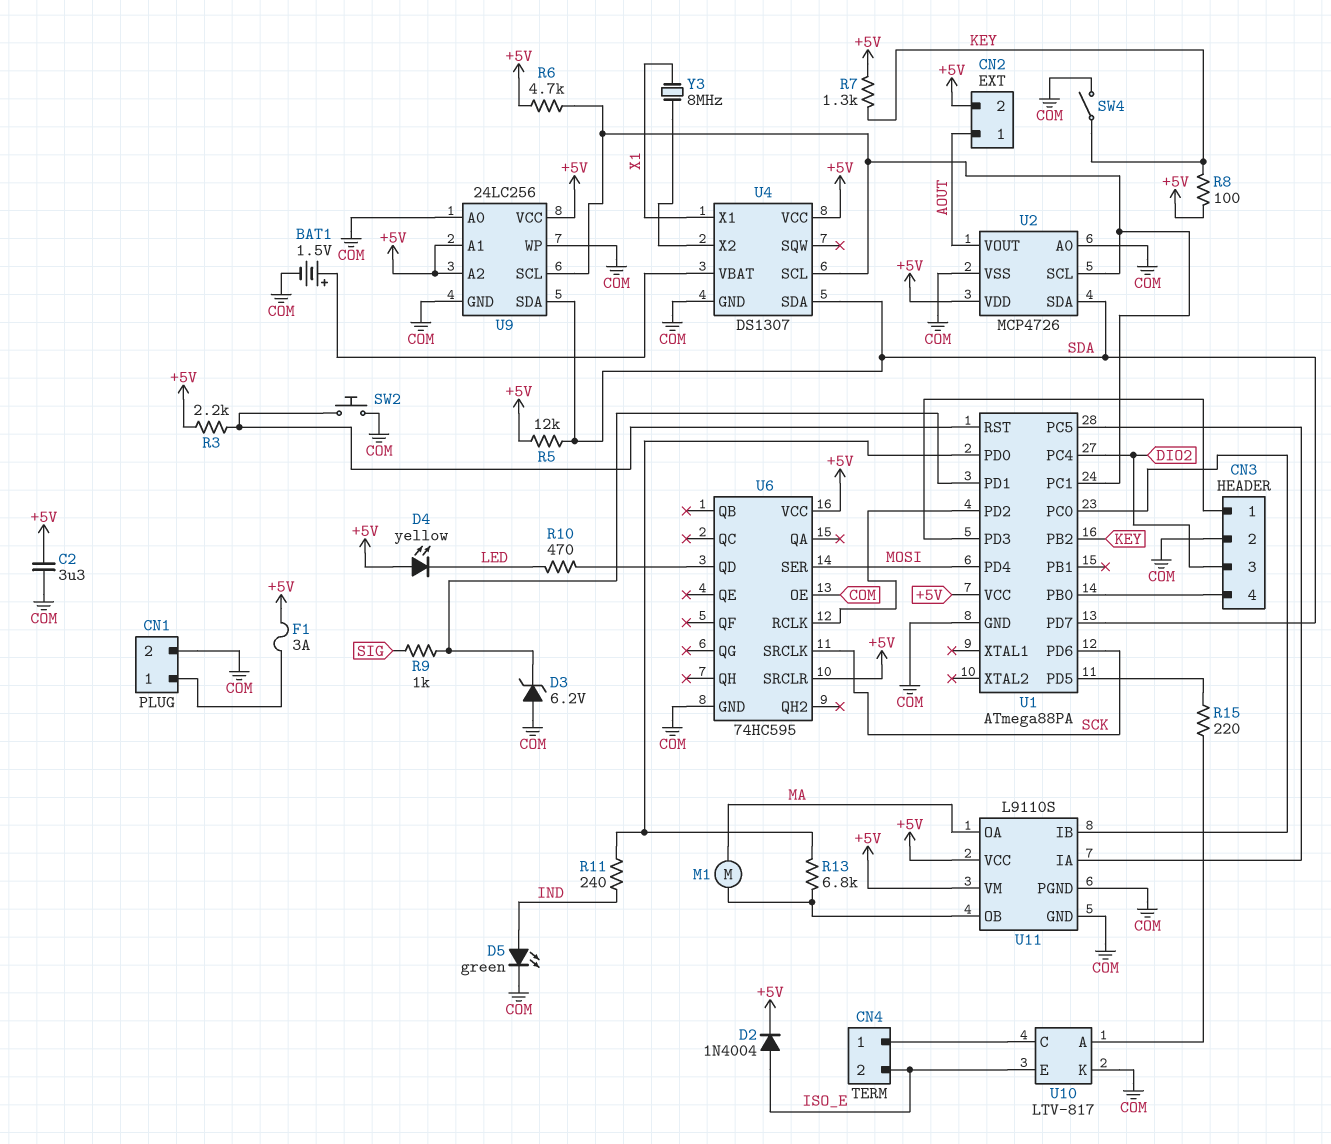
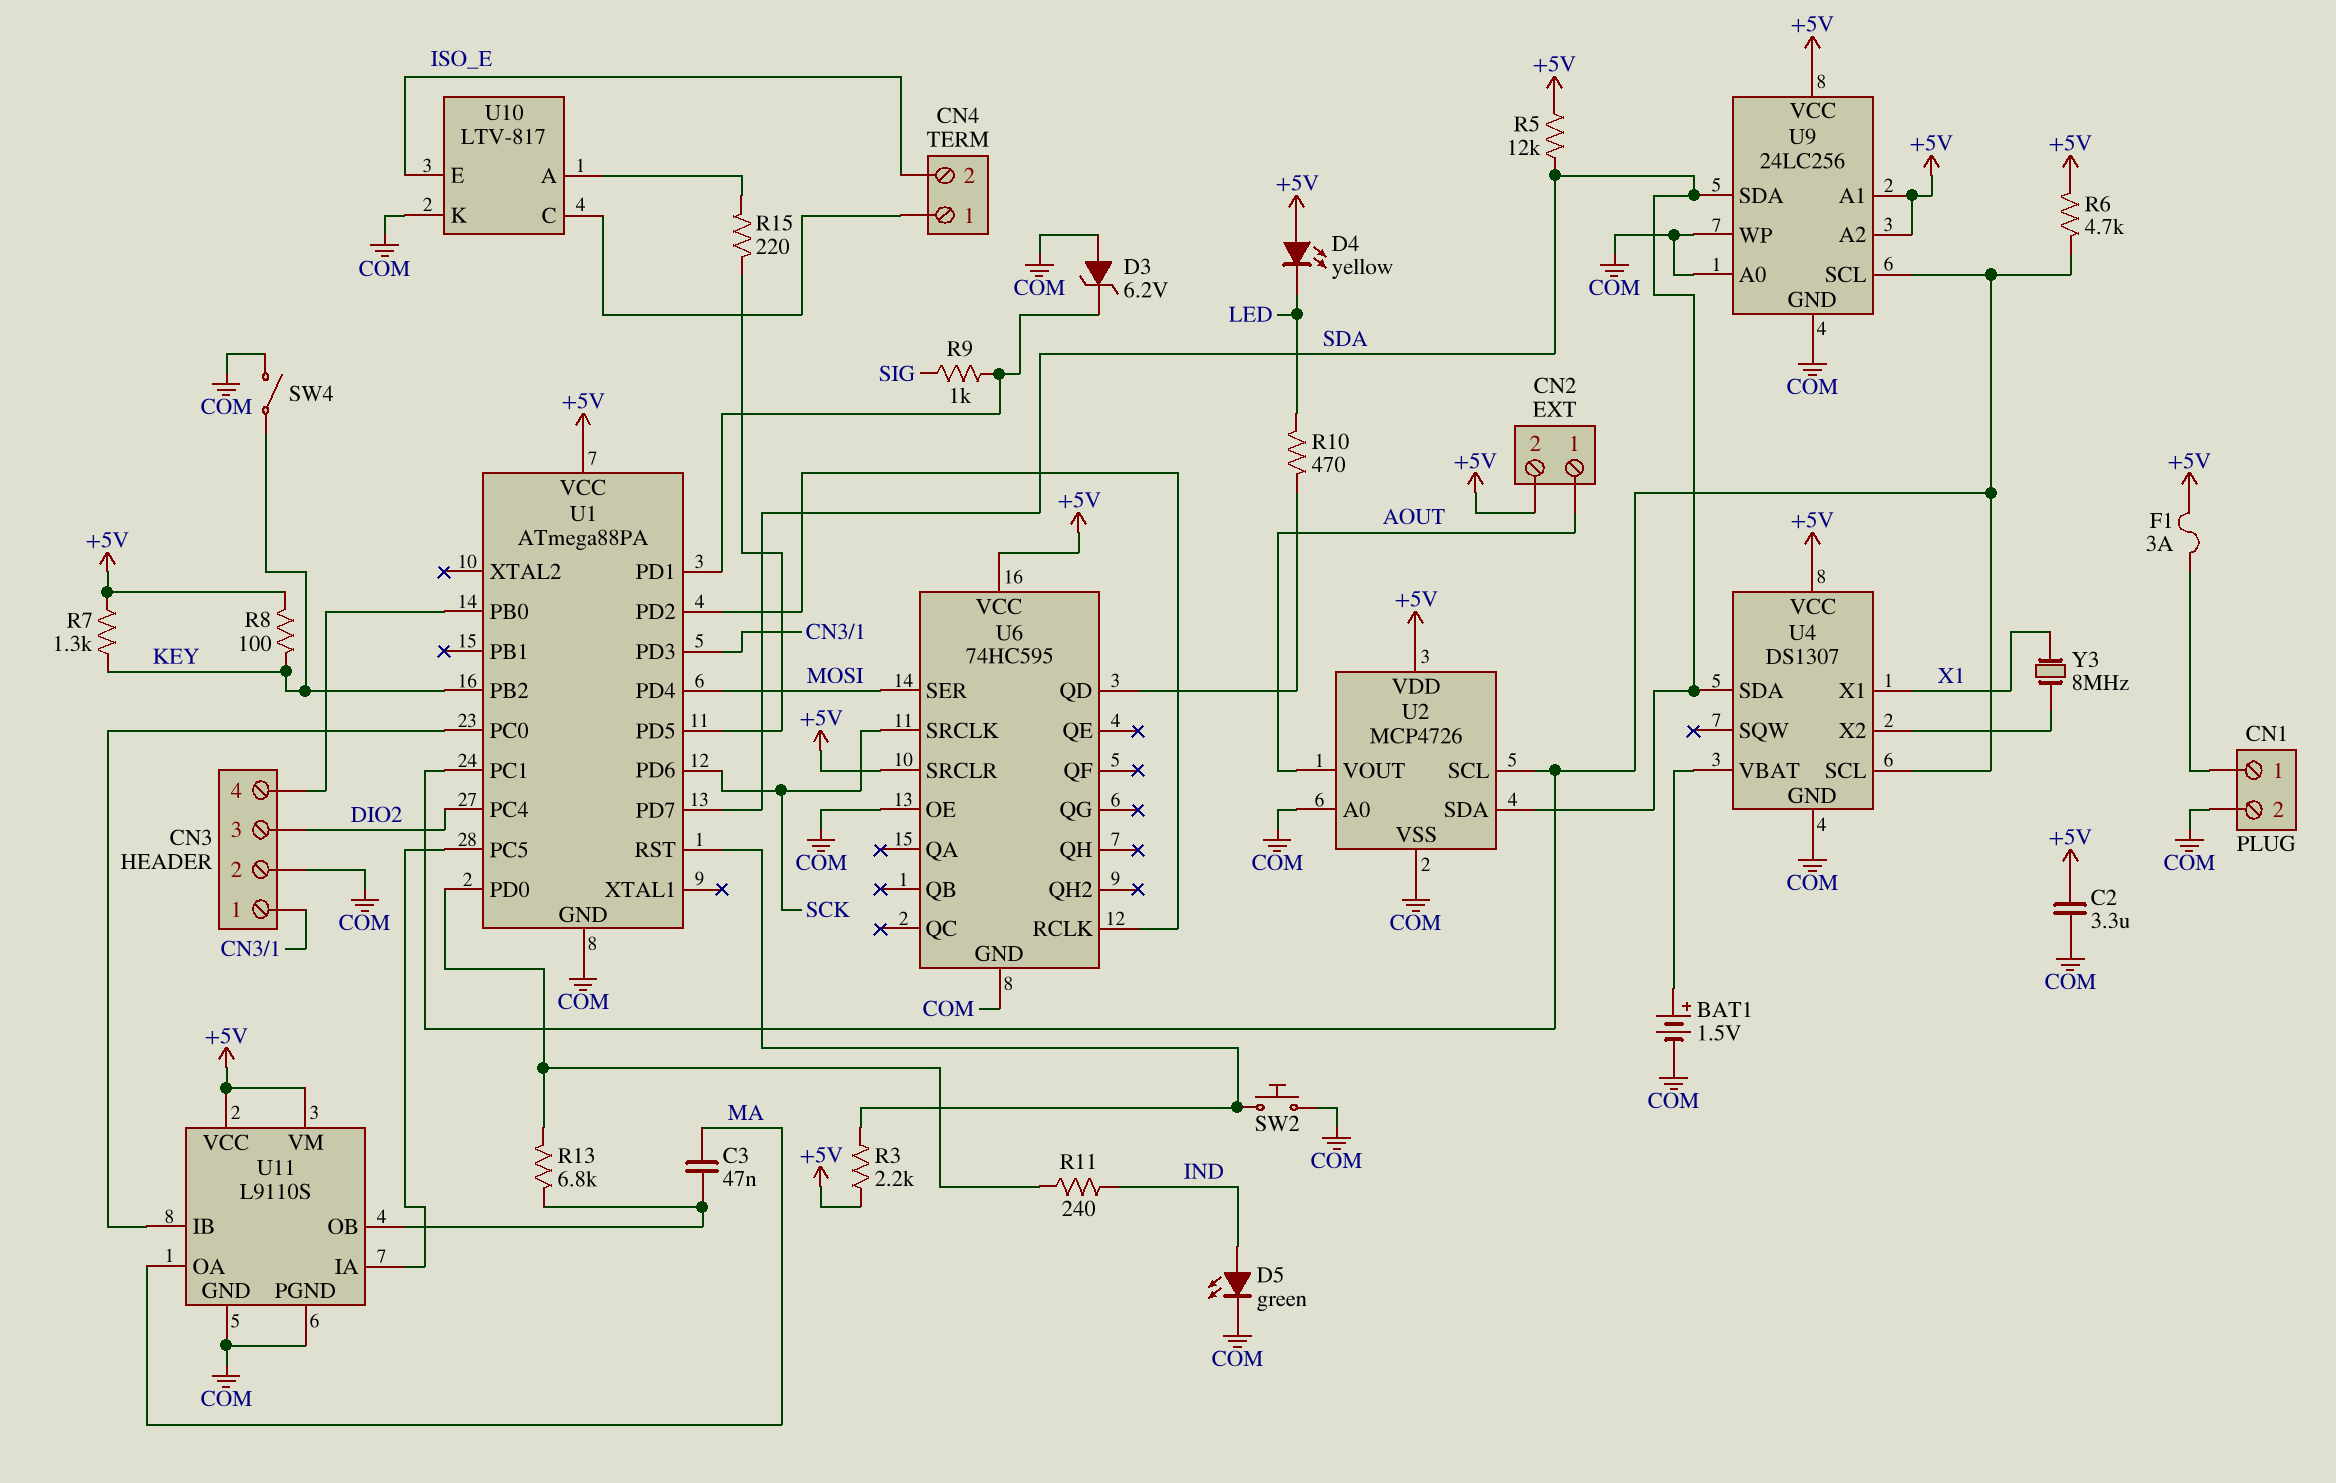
C3: none -> 47nF (MA, U11/OB)
D2: diode 1N4004 (A ISO_E, K +5V) -> none
M1: motor (MA, U11/OB) -> none

